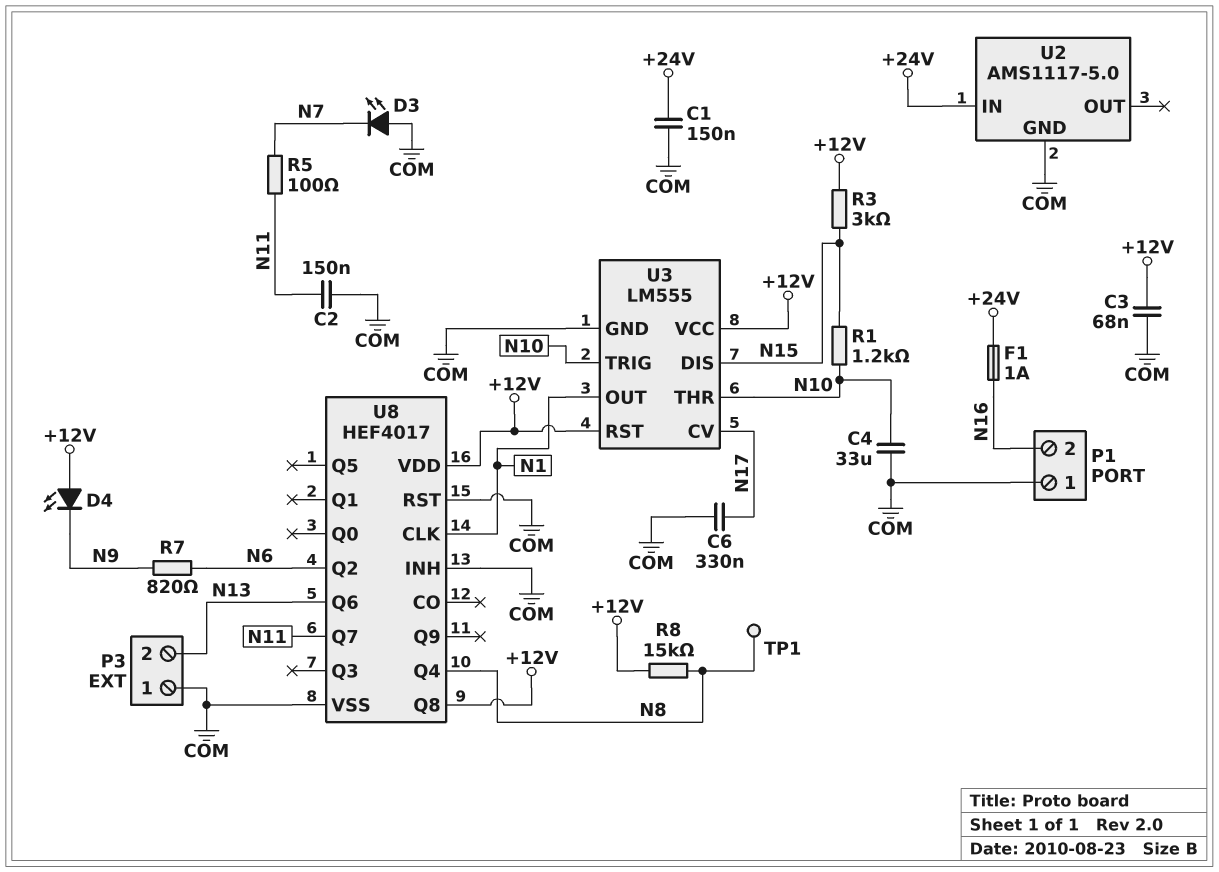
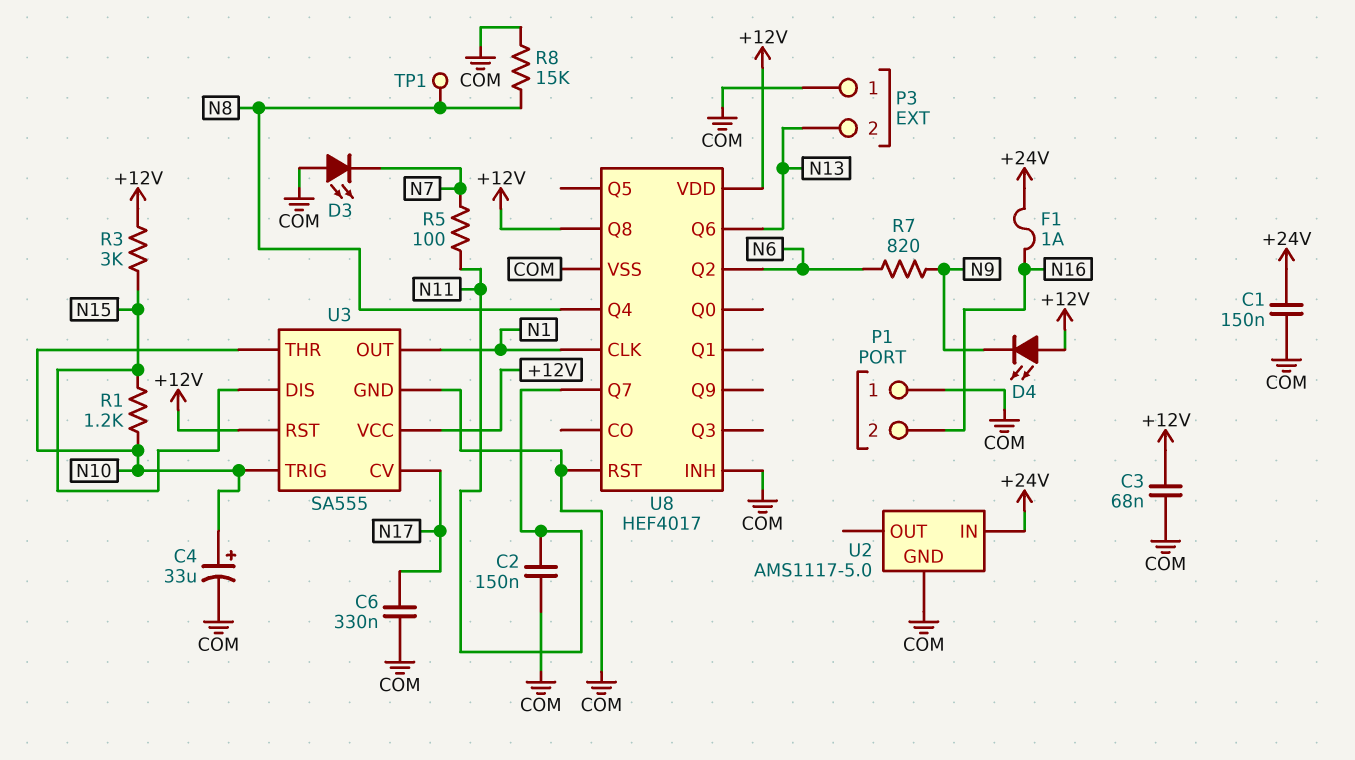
C4: 33uF (COM, N10) -> 33uF (plus N10, minus COM)
R8: 15k (+12V, N8) -> 15k (COM, N8)
U3: LM555 -> SA555

